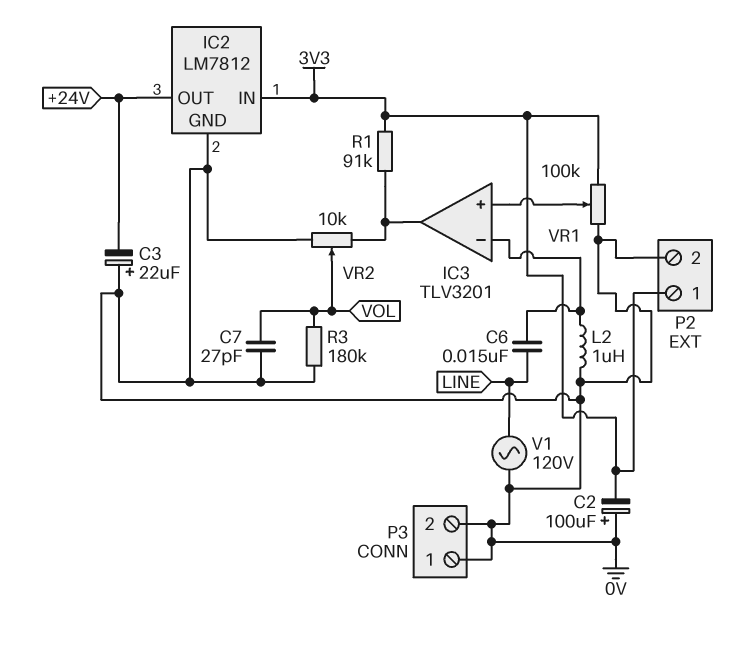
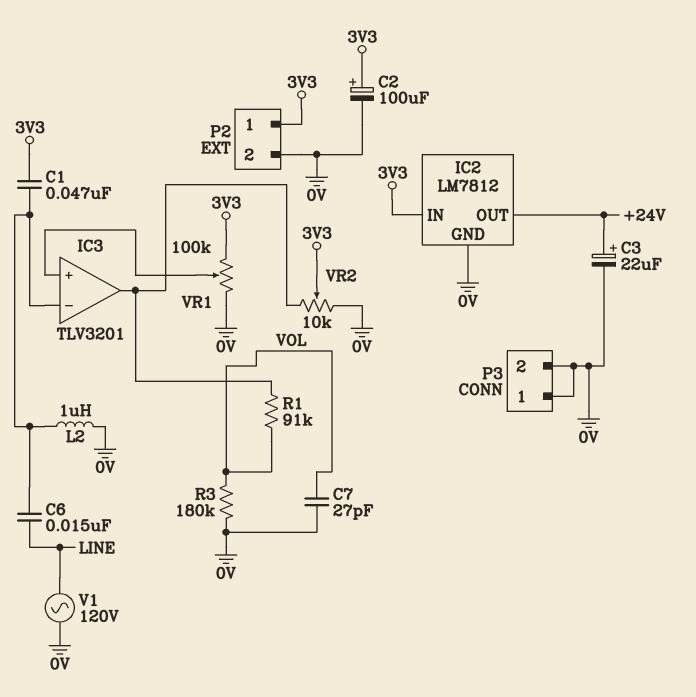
C1: none -> 47nF (3V3, IC3/in-)
C2: 100uF (plus 0V, minus 3V3) -> 100uF (plus 3V3, minus 0V)
C3: 22uF (plus 0V, minus +24V) -> 22uF (plus +24V, minus 0V)
R1: 91k (3V3, IC3/out) -> 91k (IC3/out, VOL)
VR2: 10k (0V, IC3/out, wiper VOL) -> 10k (0V, IC3/out, wiper 3V3)

